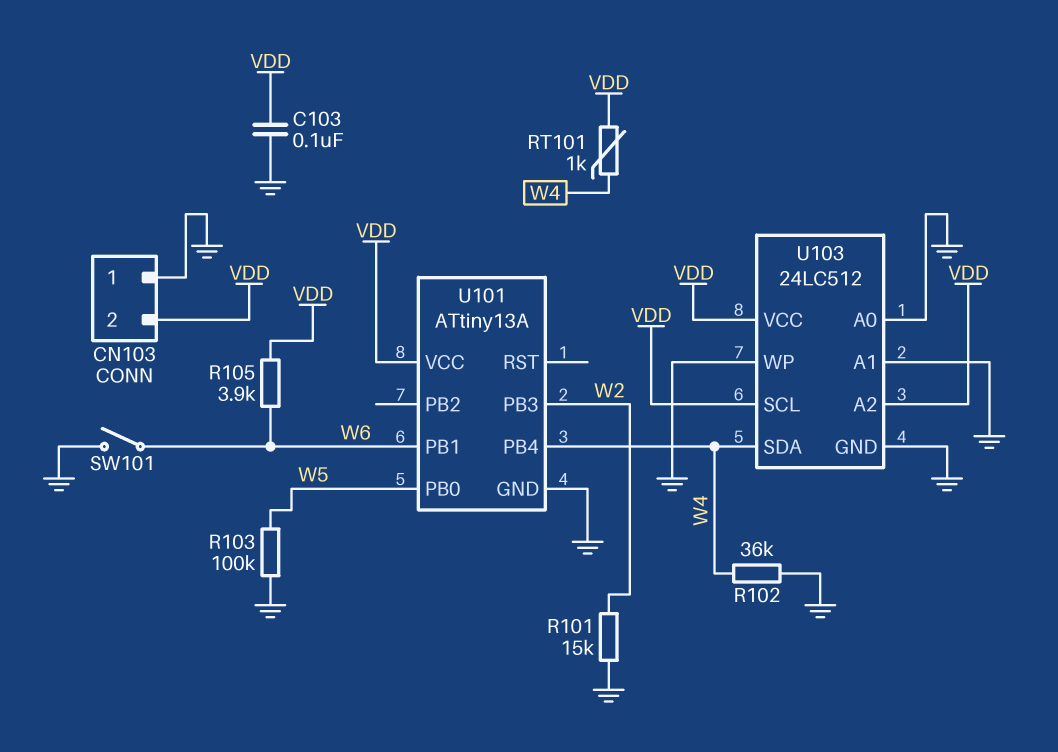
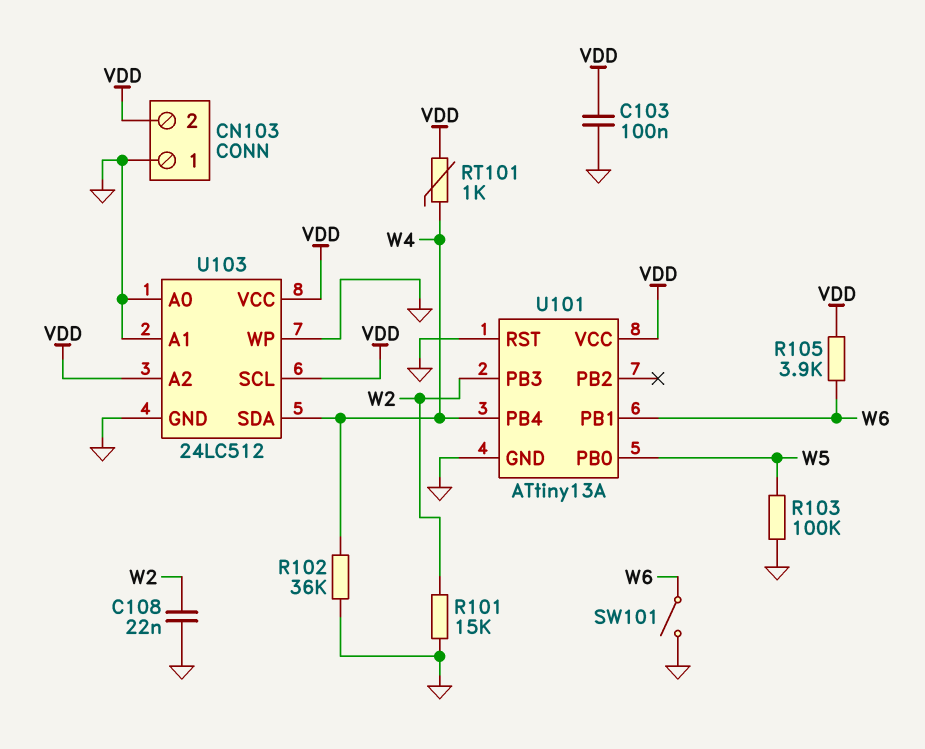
C108: none -> 22nF (GND, W2)
U101 pin RST: none -> GND

